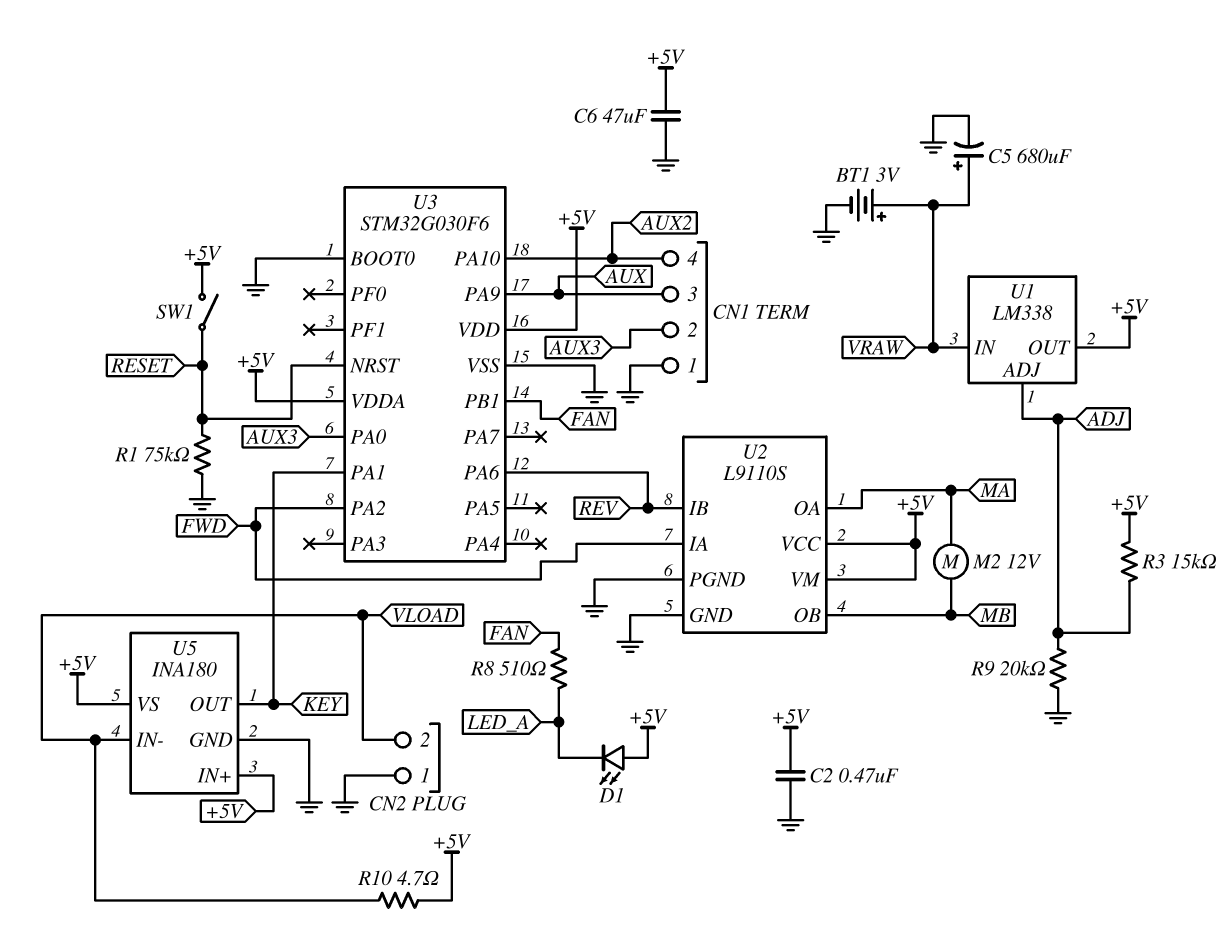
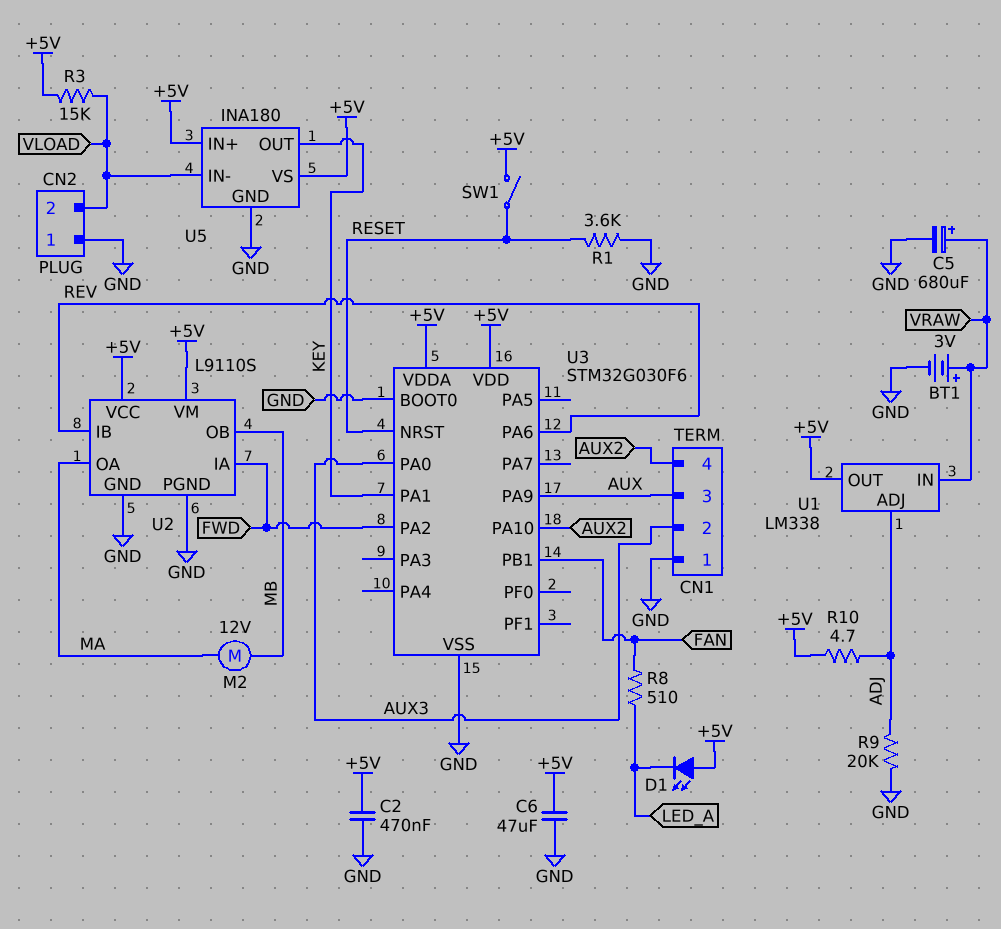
R1: 75k (GND, RESET) -> 3.6k (GND, RESET)
R3: 15k (+5V, ADJ) -> 15k (+5V, VLOAD)
R10: 4.7 (+5V, VLOAD) -> 4.7 (+5V, ADJ)

